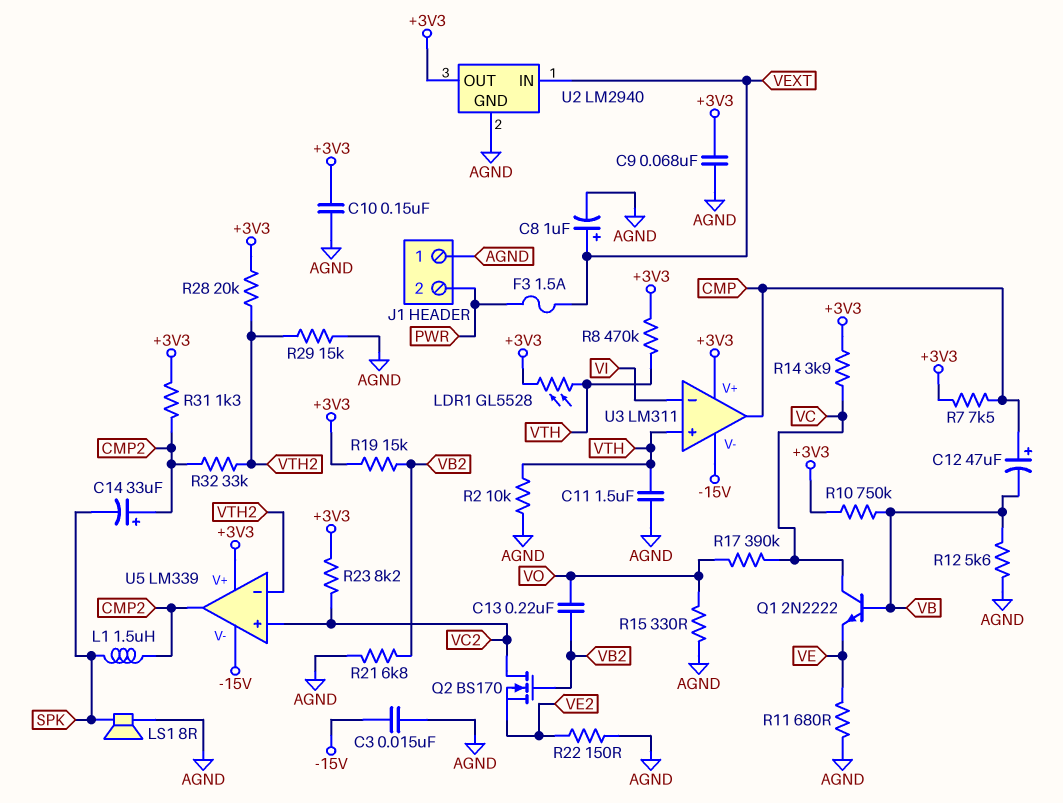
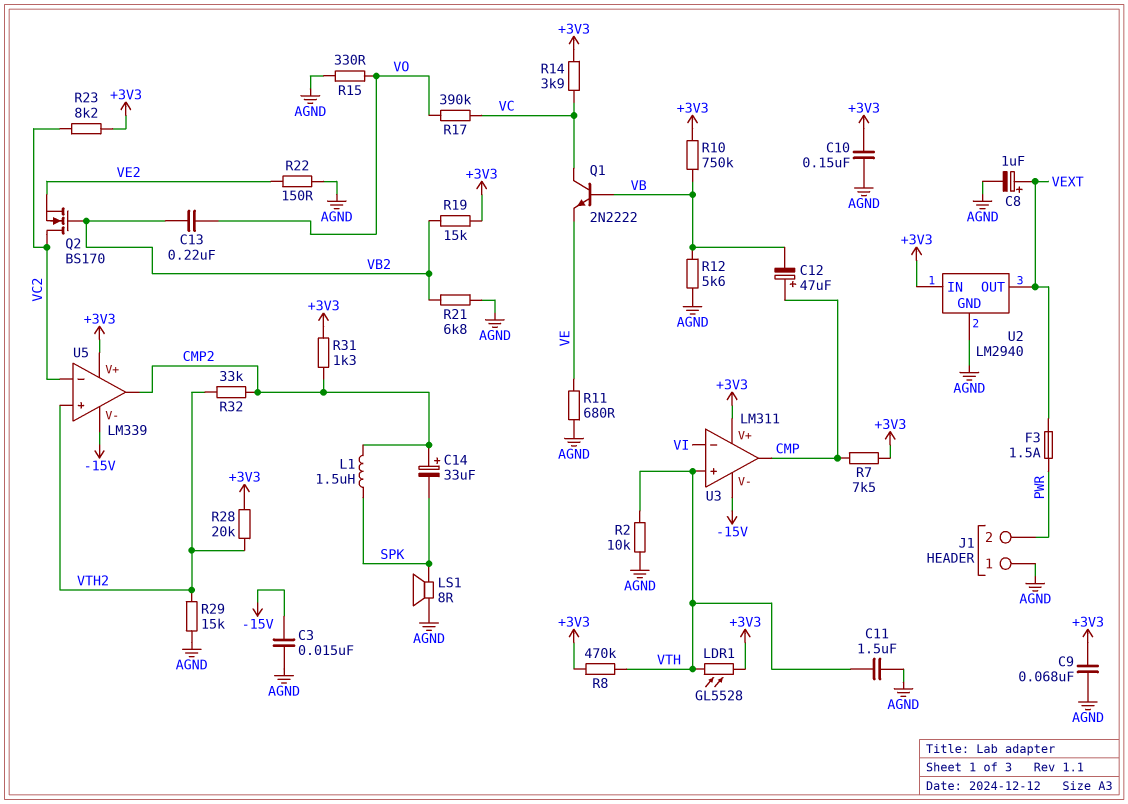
U2 pin IN: VEXT -> +3V3
U2 pin OUT: +3V3 -> VEXT
U5 pin in+: VC2 -> VTH2
U5 pin in-: VTH2 -> VC2

